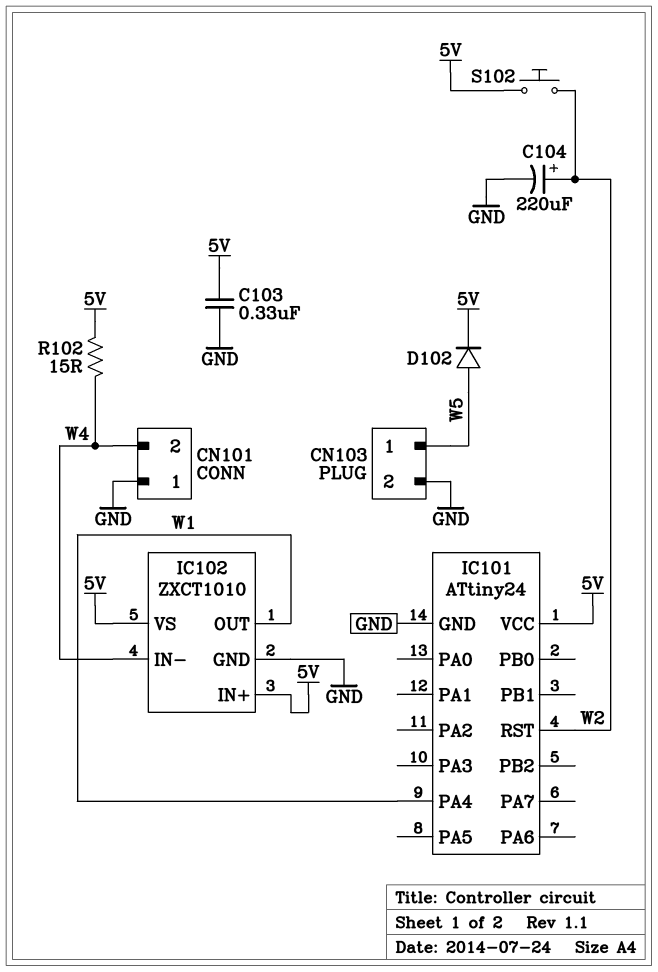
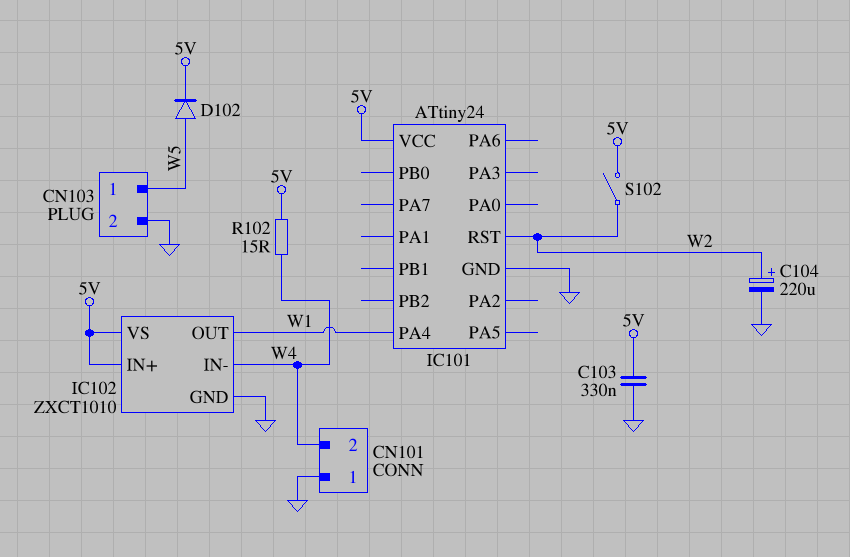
S102: button (5V, W2) -> switch (5V, W2)

